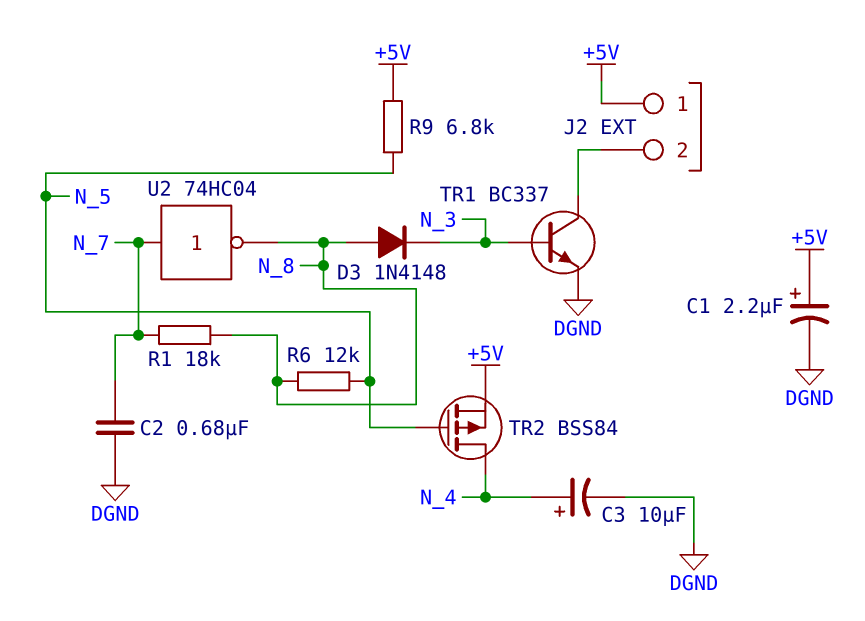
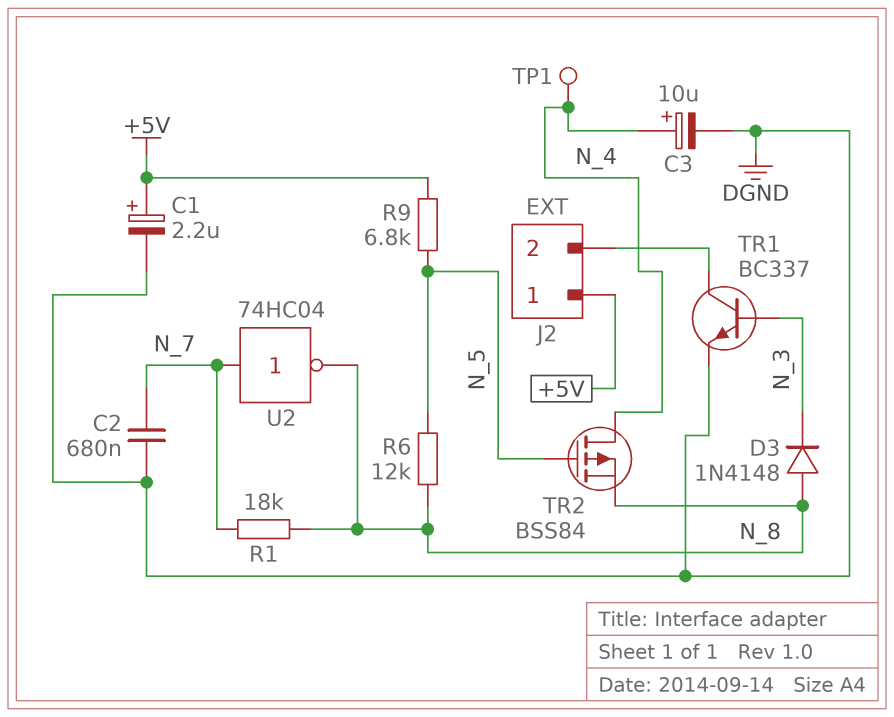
TP1: none -> test point (N_4)
TR2: PMOS BSS84 (G N_5, D N_4, S +5V) -> PMOS BSS84 (G N_5, D N_4, S N_8)

